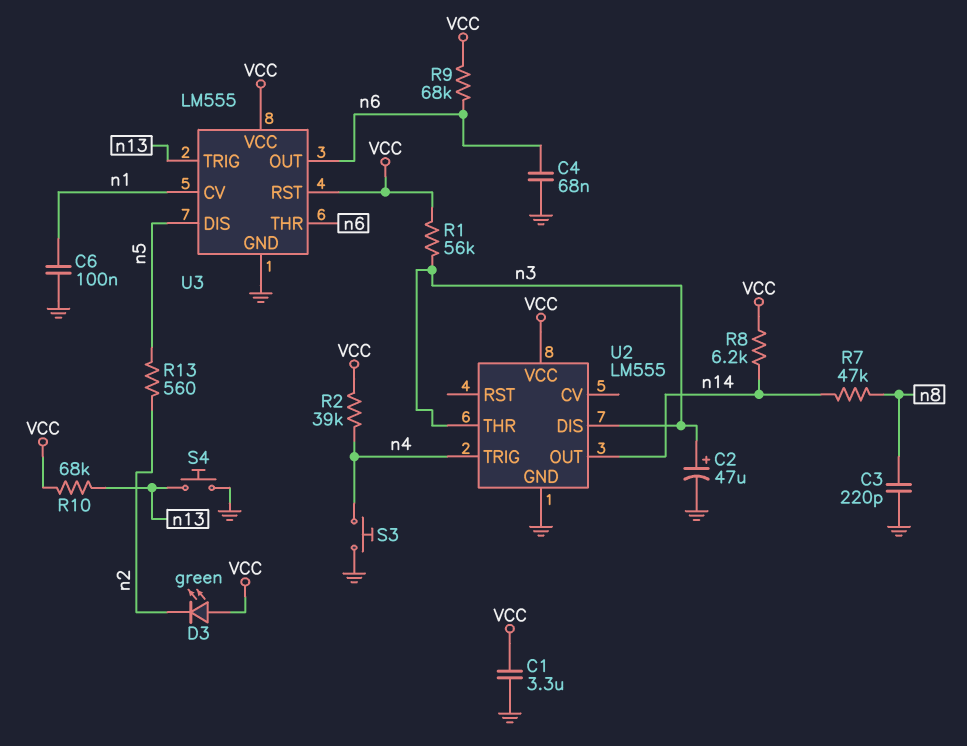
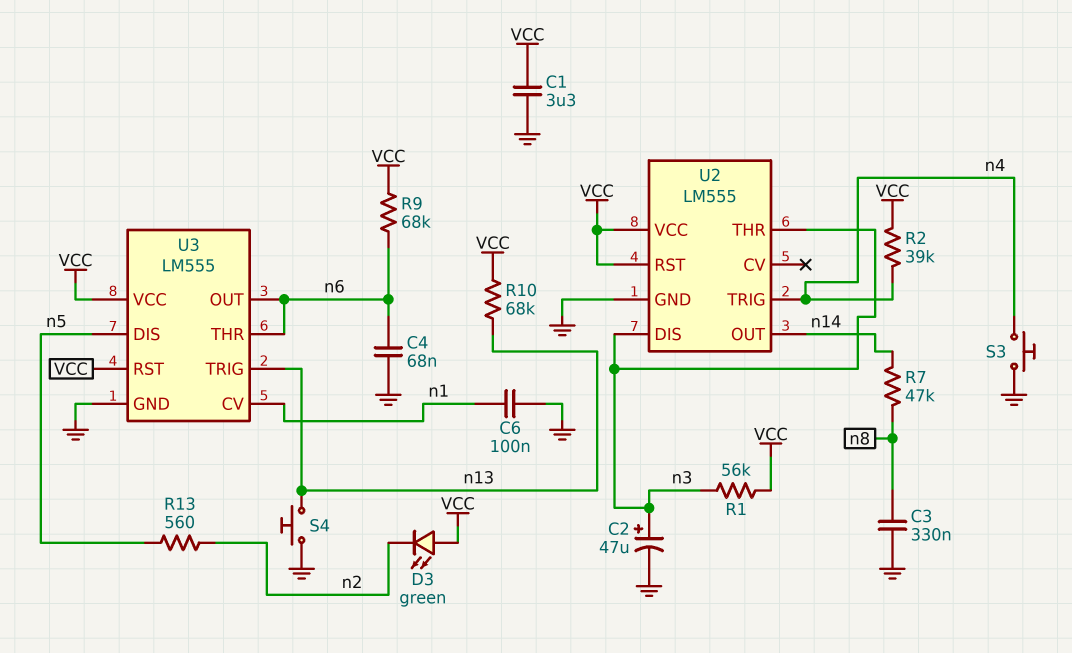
C3: 220pF (GND, n8) -> 330nF (GND, n8)
R8: 6.2k (VCC, n14) -> none
U2 pin RST: none -> VCC

